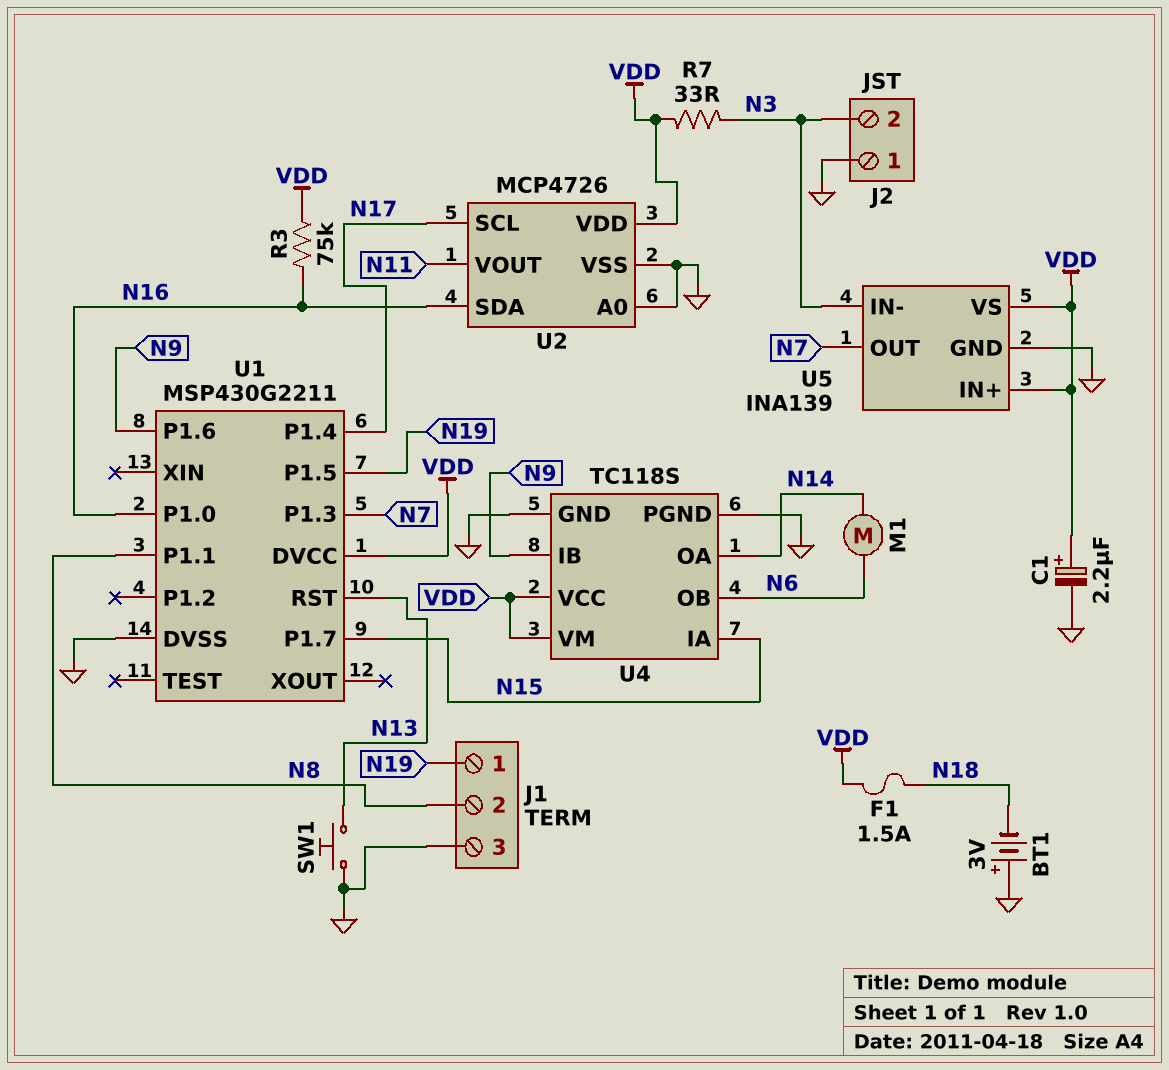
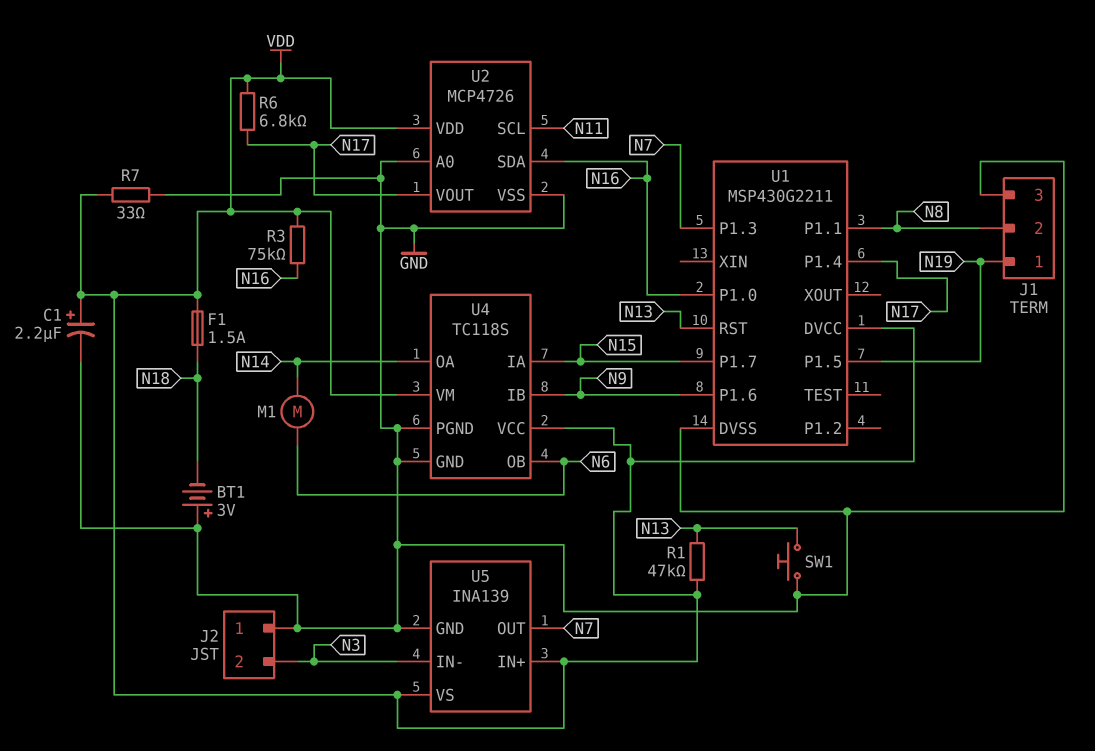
R1: none -> 47k (N13, VDD)
R6: none -> 6.8k (N17, VDD)
R7: 33 (N3, VDD) -> 33 (GND, VDD)
U2 pin SCL: N17 -> N11
U2 pin VOUT: N11 -> N17

